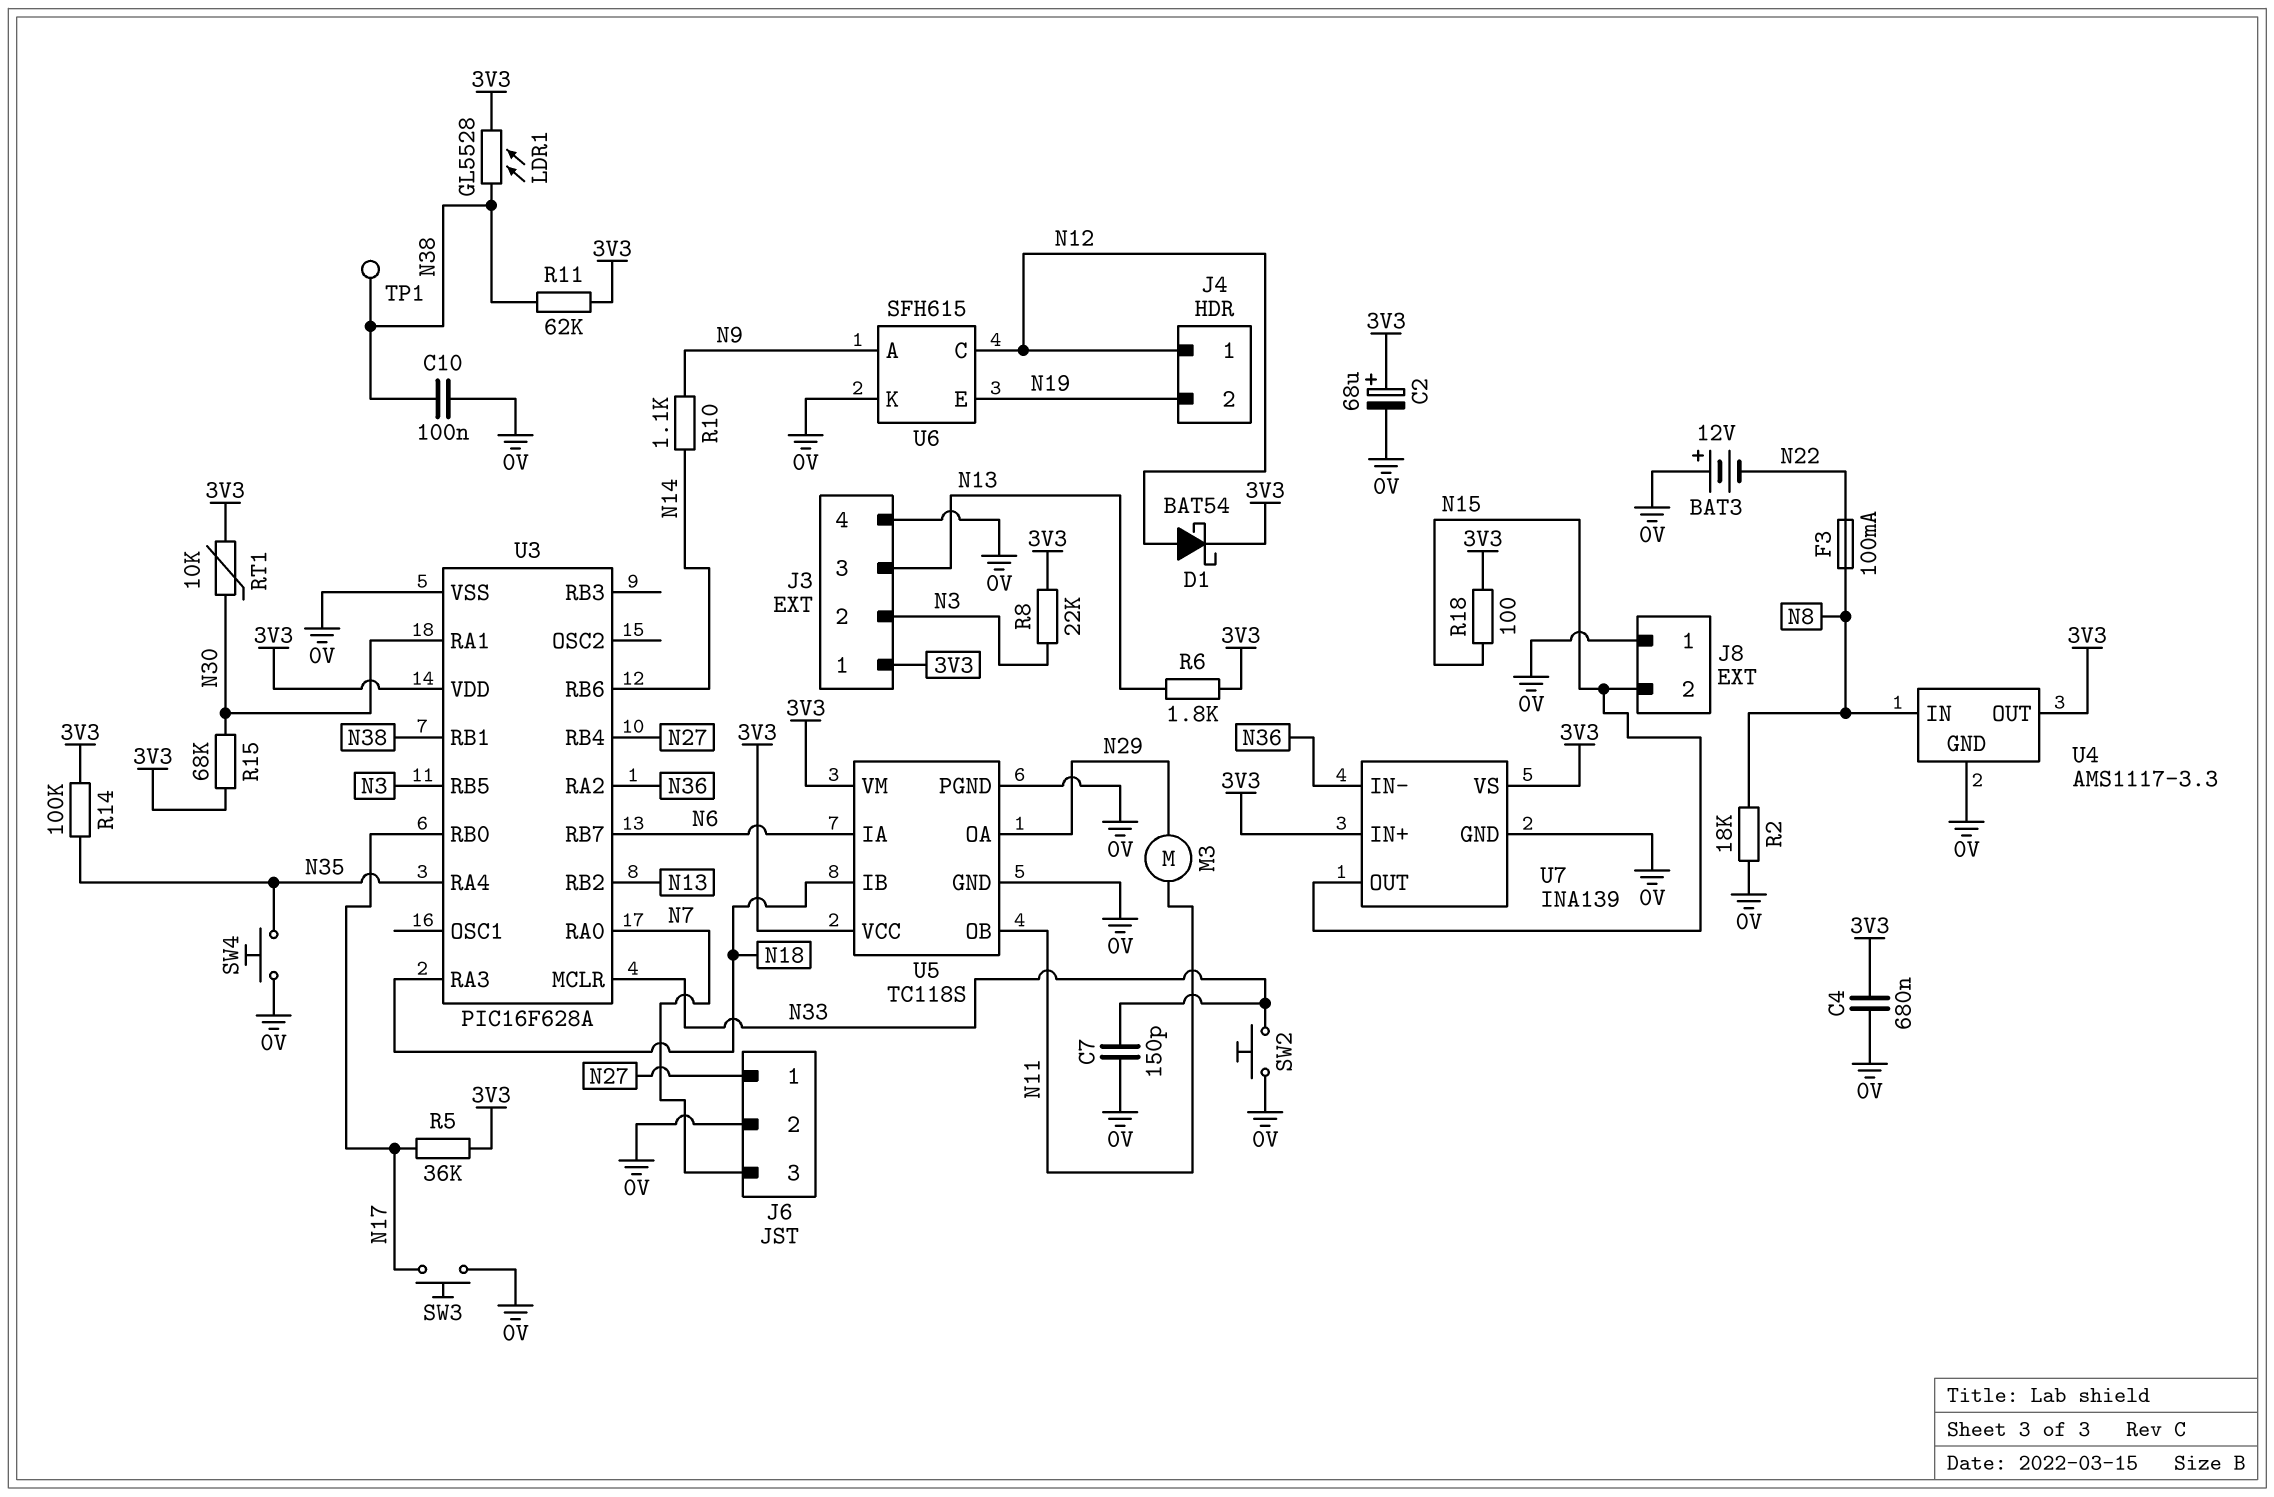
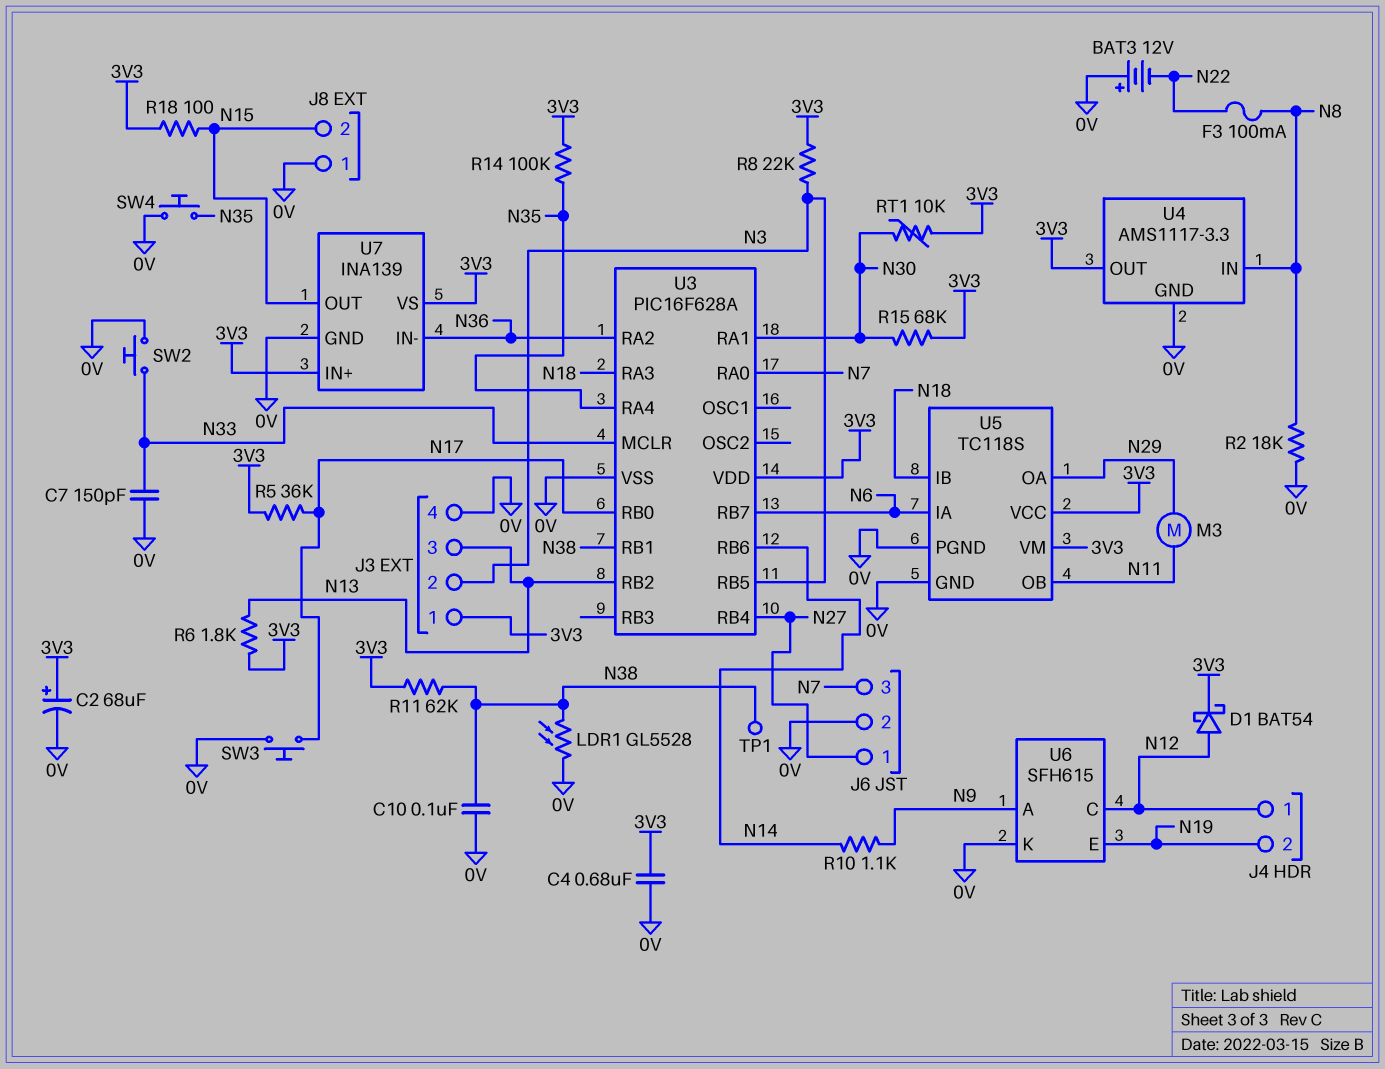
LDR1: GL5528 (3V3, N38) -> GL5528 (0V, N38)

